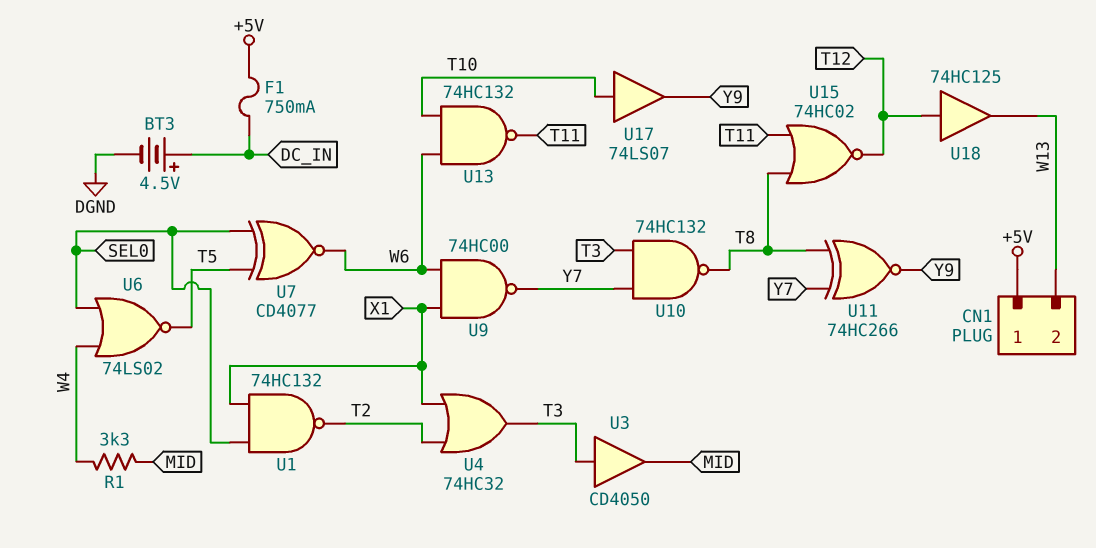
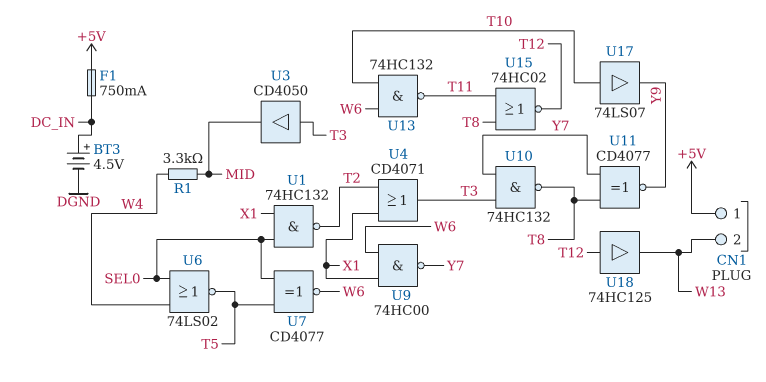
U4: OR 74HC32 (in T2, in X1, out T3) -> OR CD4071 (in T2, in X1, out T3)
U11: XNOR 74HC266 (in T8, in Y7, out Y9) -> XNOR CD4077 (in T8, in Y7, out Y9)

